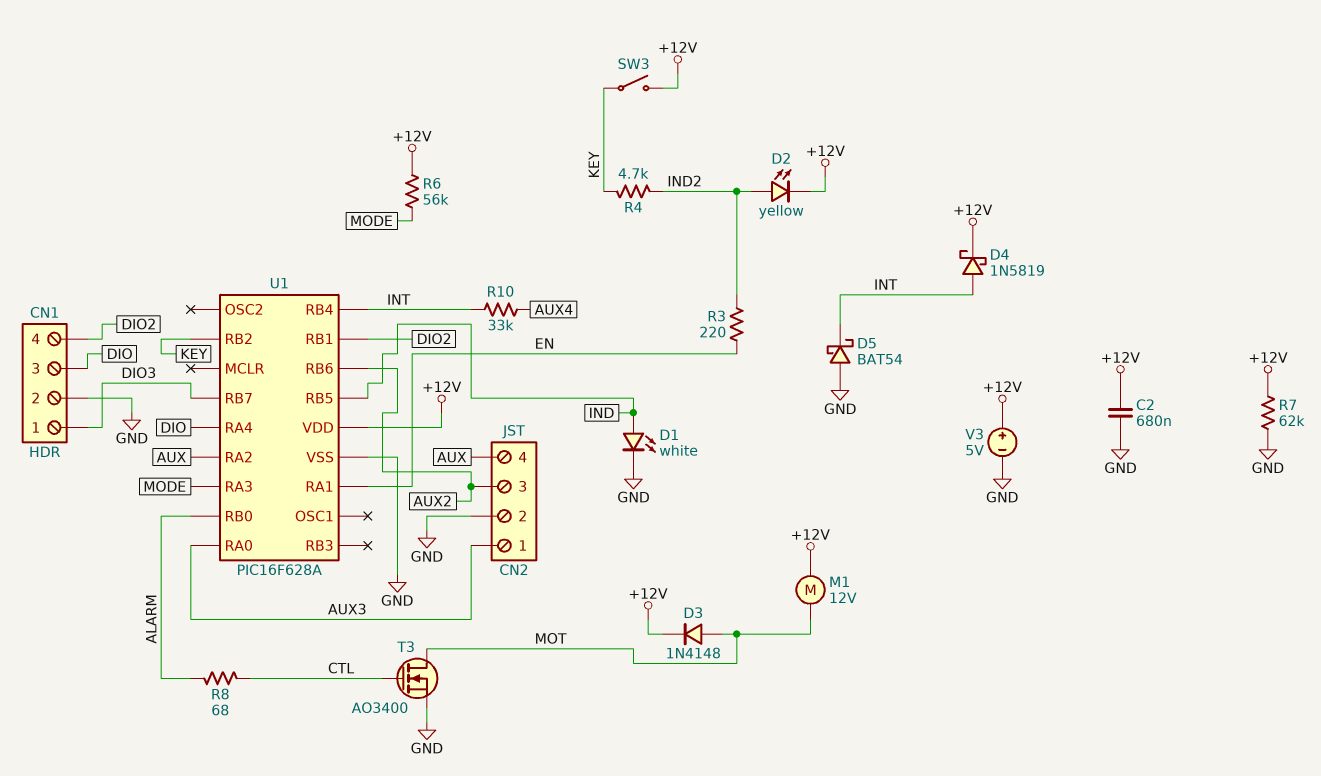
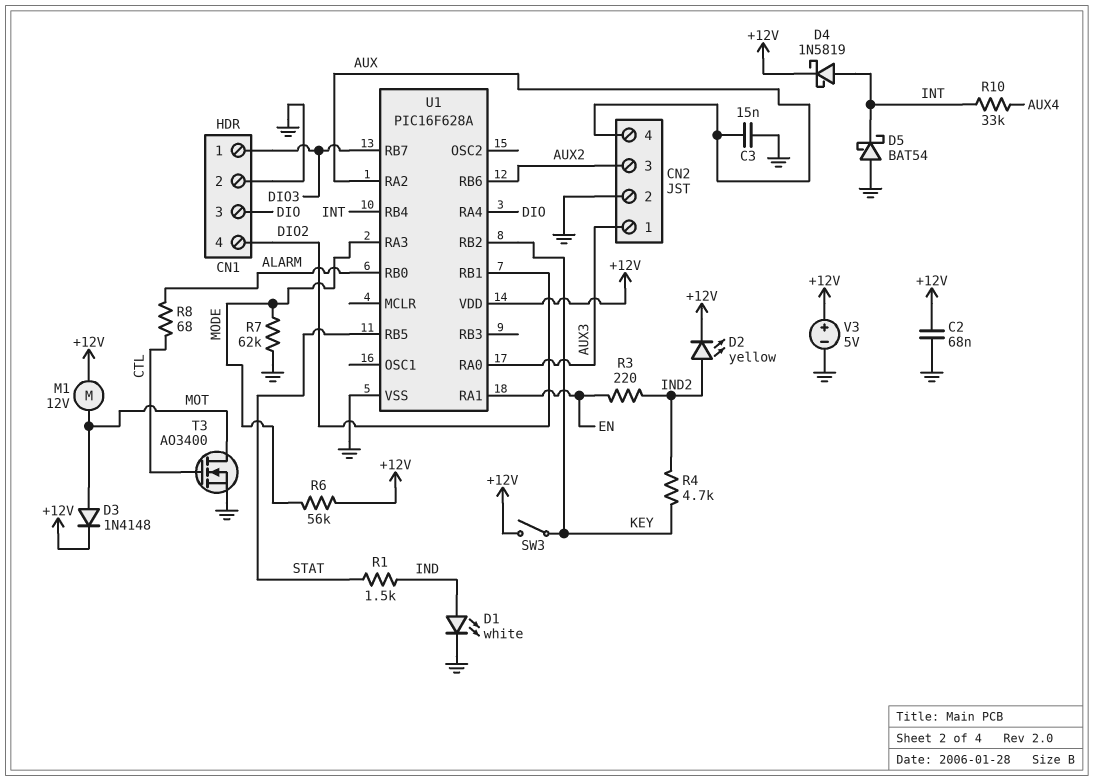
C2: 680nF (+12V, GND) -> 68nF (+12V, GND)
C3: none -> 15nF (AUX, GND)
R1: none -> 1.5k (IND, STAT)
R7: 62k (+12V, GND) -> 62k (GND, MODE)
U1 pin RB5: IND -> STAT

